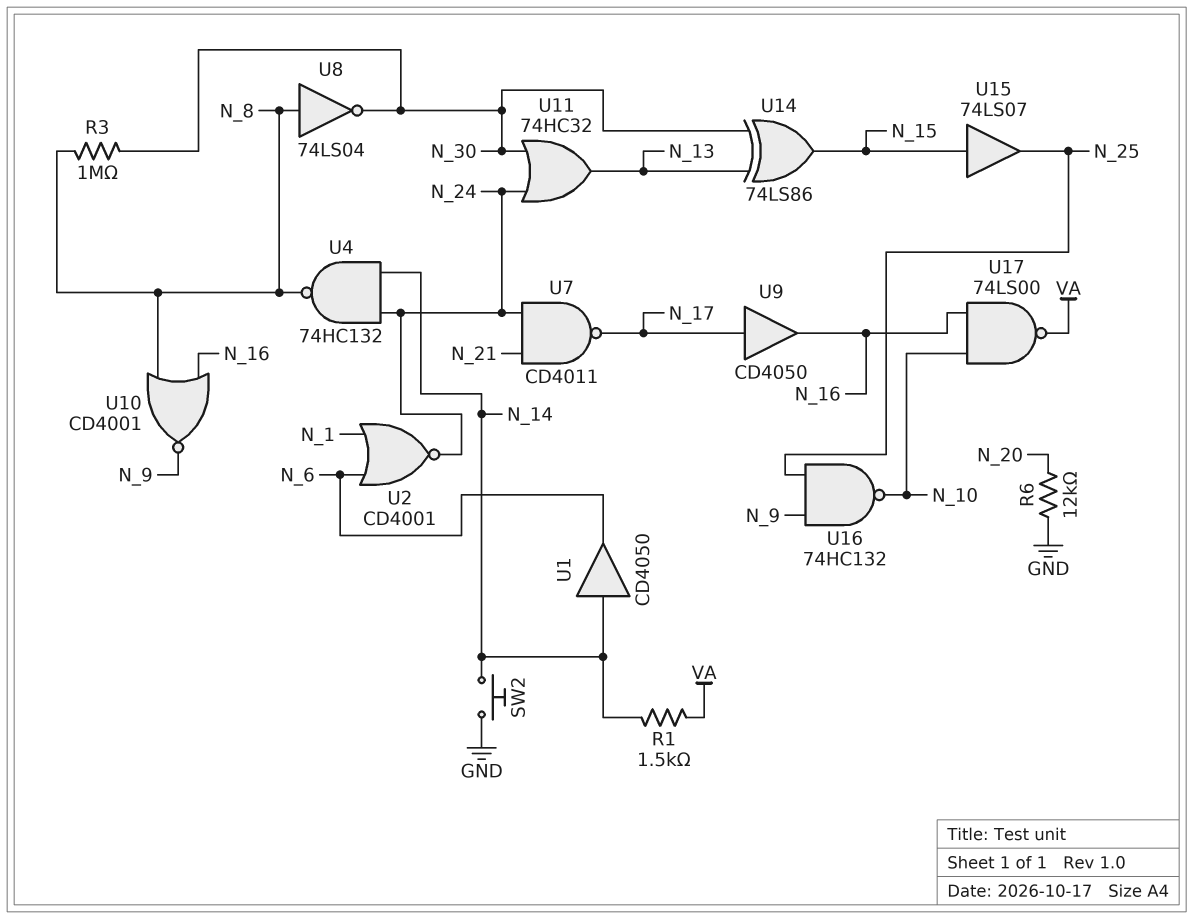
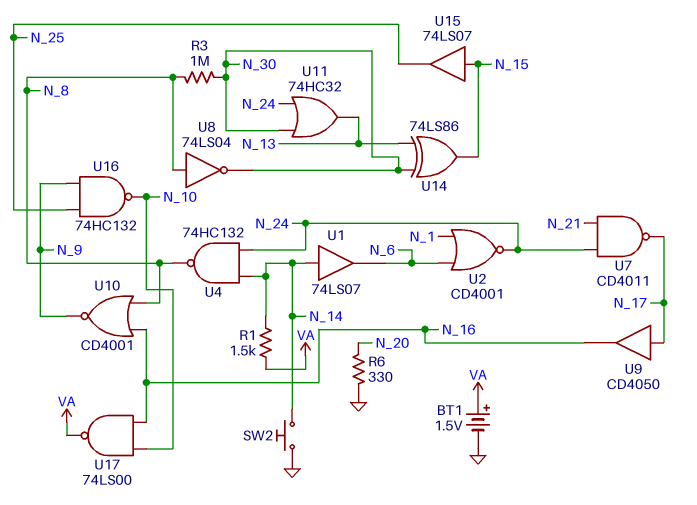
BT1: none -> 1.5V (plus VA, minus GND)
R6: 12k (GND, N_20) -> 330 (GND, N_20)
U1: buffer CD4050 (in N_14, out N_6) -> buffer 74LS07 (in N_14, out N_6)

